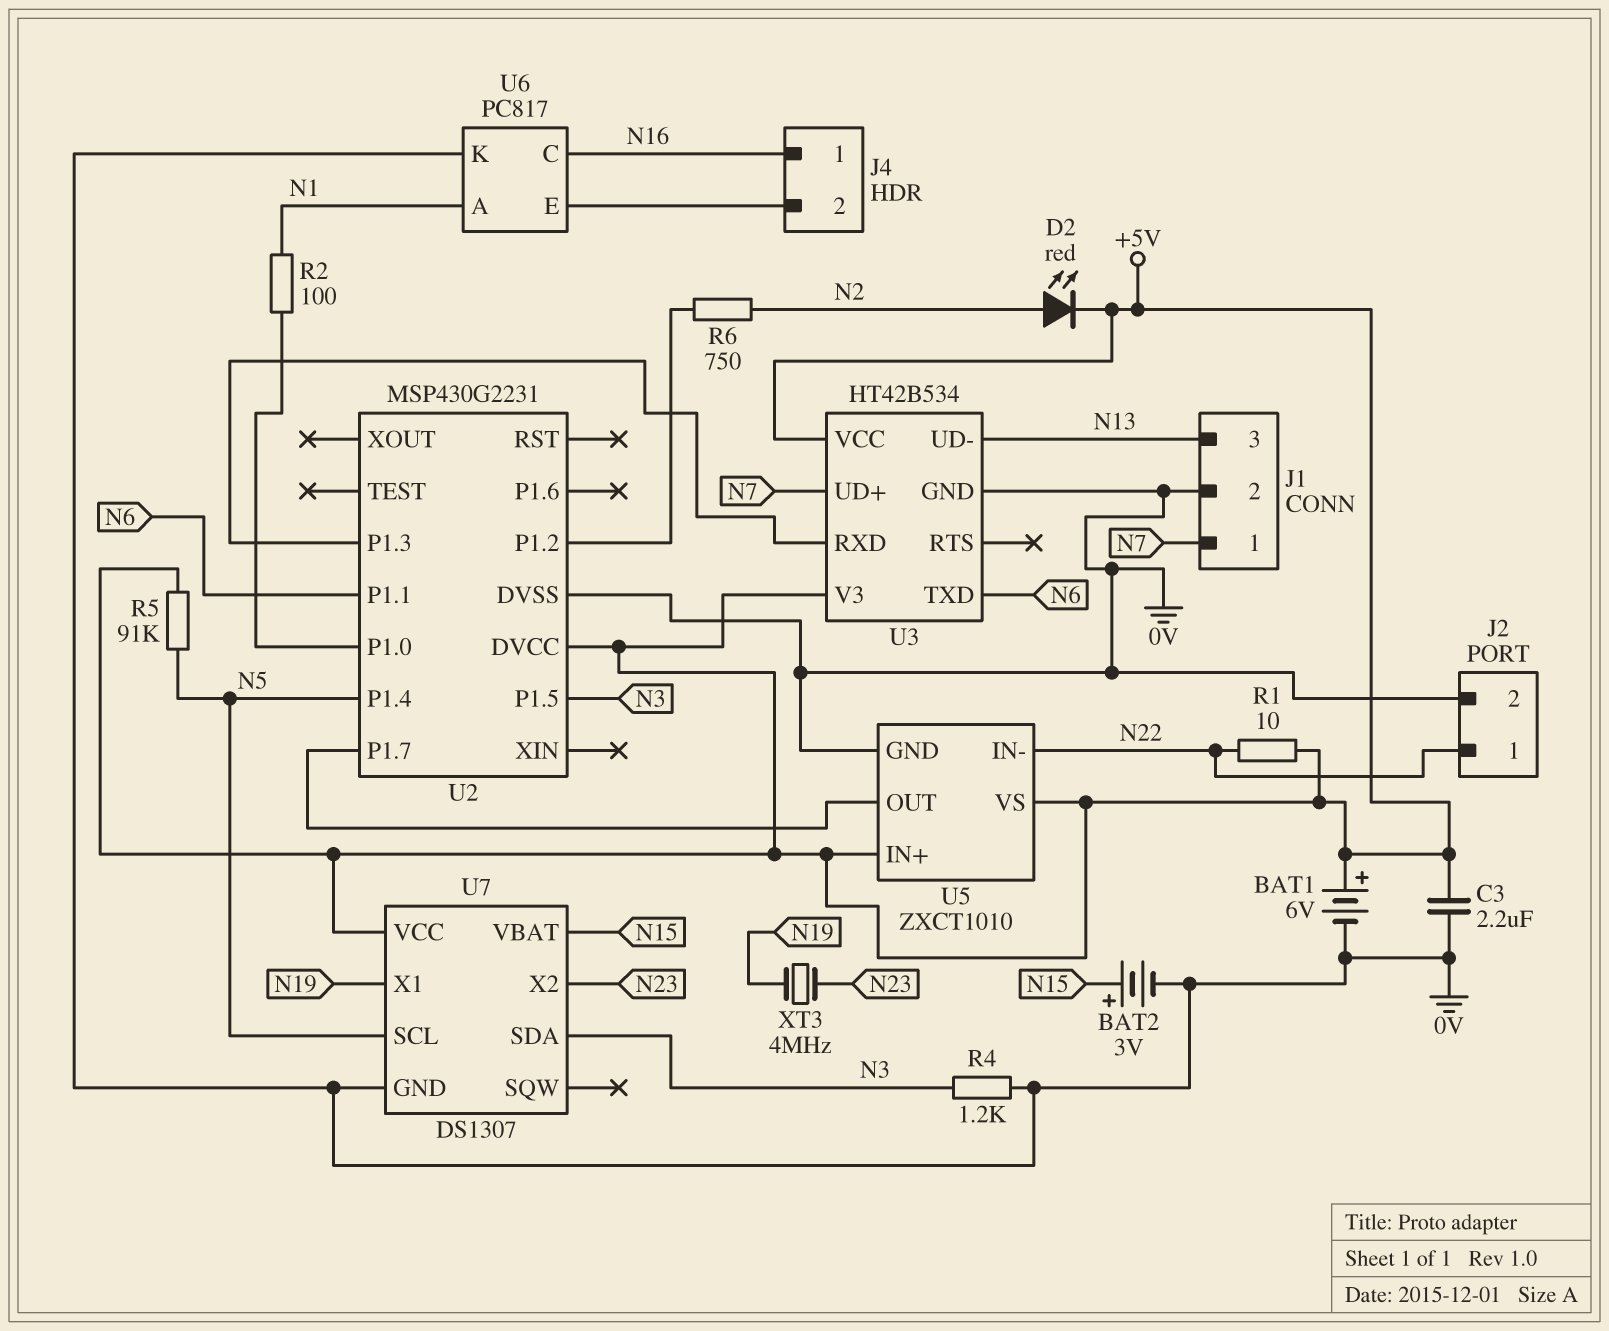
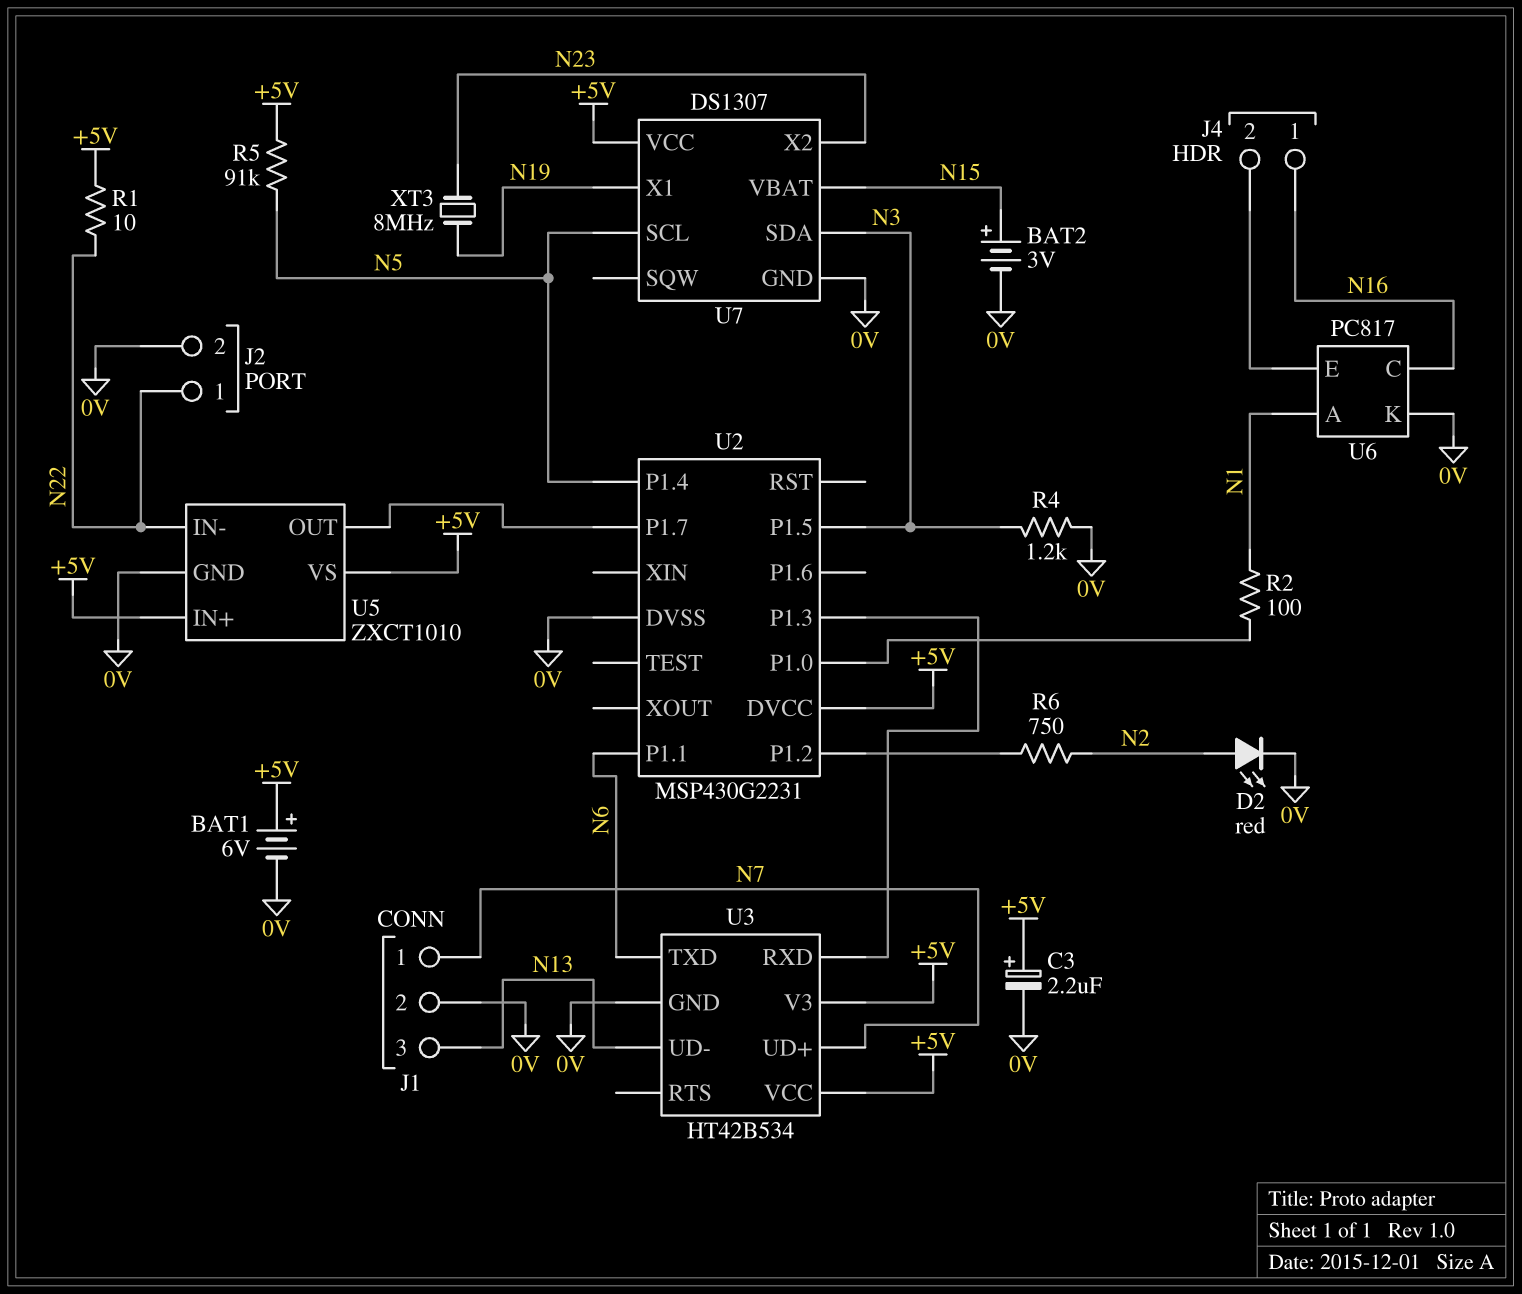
C3: 2.2uF (+5V, 0V) -> 2.2uF (plus +5V, minus 0V)
D2: LED red (A N2, K +5V) -> LED red (A N2, K 0V)
XT3: 4MHz (N19, N23) -> 8MHz (N19, N23)

